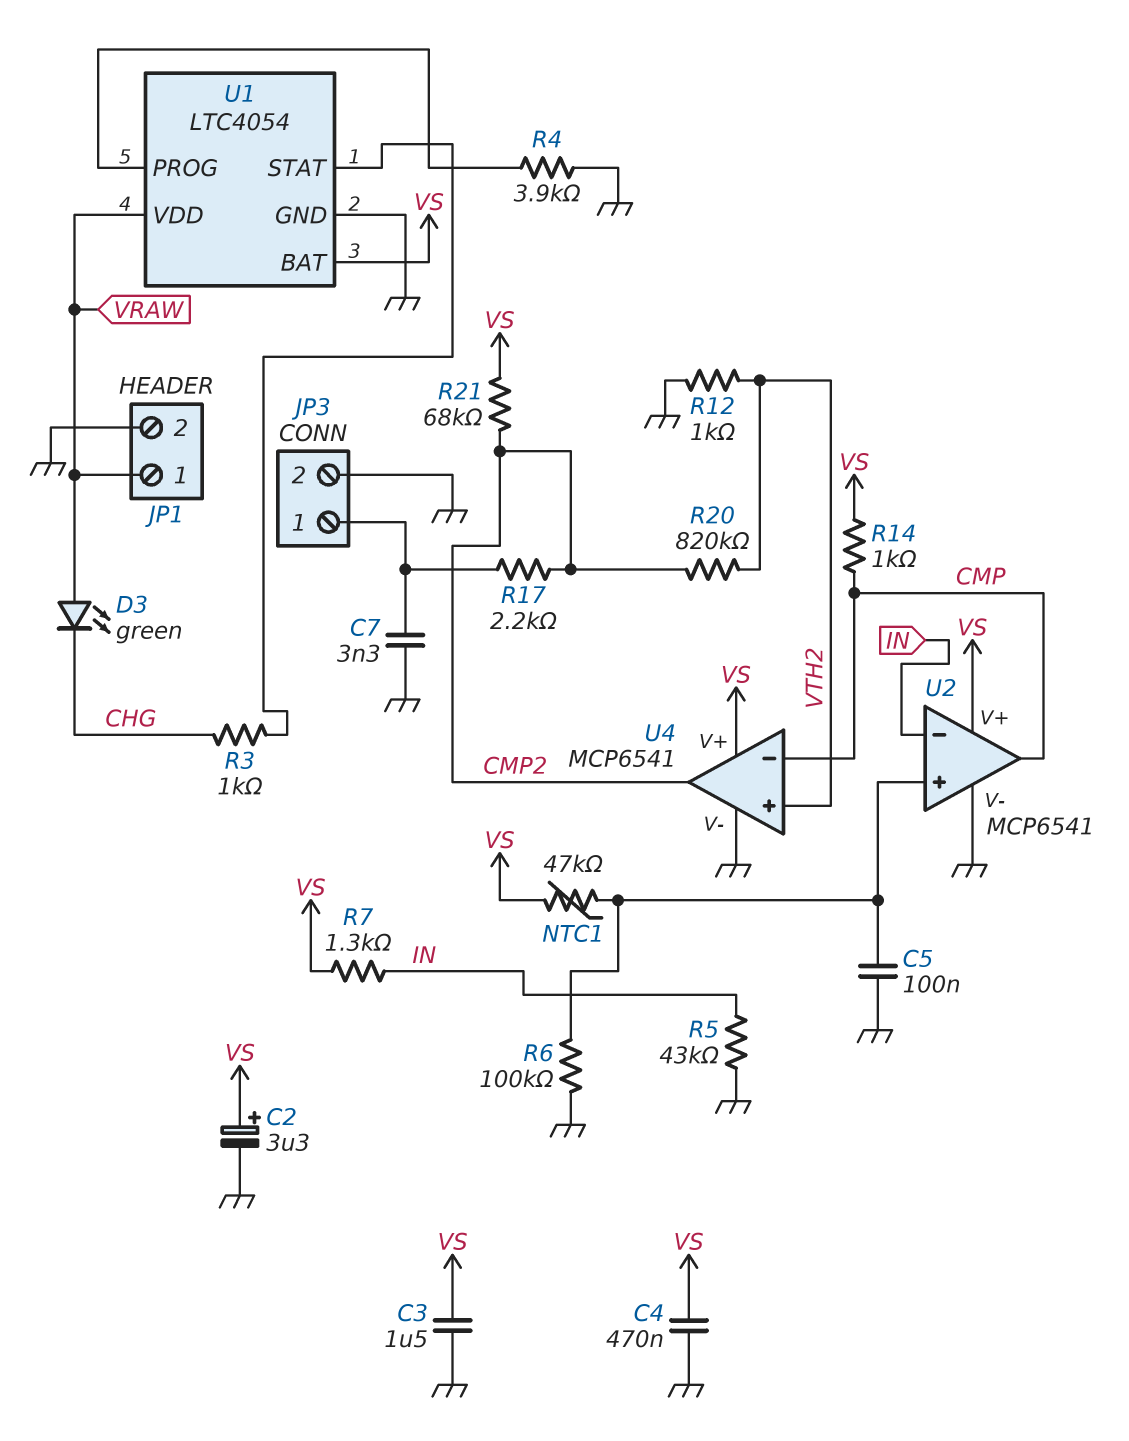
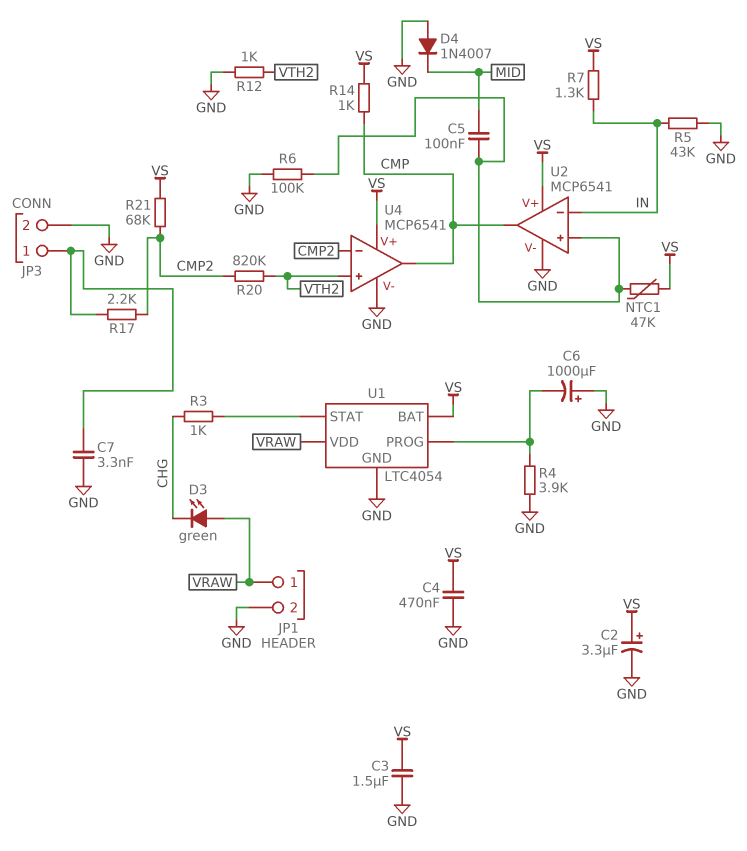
C5: 100nF (GND, U2/in+) -> 100nF (MID, U2/in+)
C6: none -> 1000uF (plus GND, minus U1/PROG)
D4: none -> diode 1N4007 (A GND, K MID)
U4 pin in-: CMP -> CMP2
U4 pin out: CMP2 -> CMP

